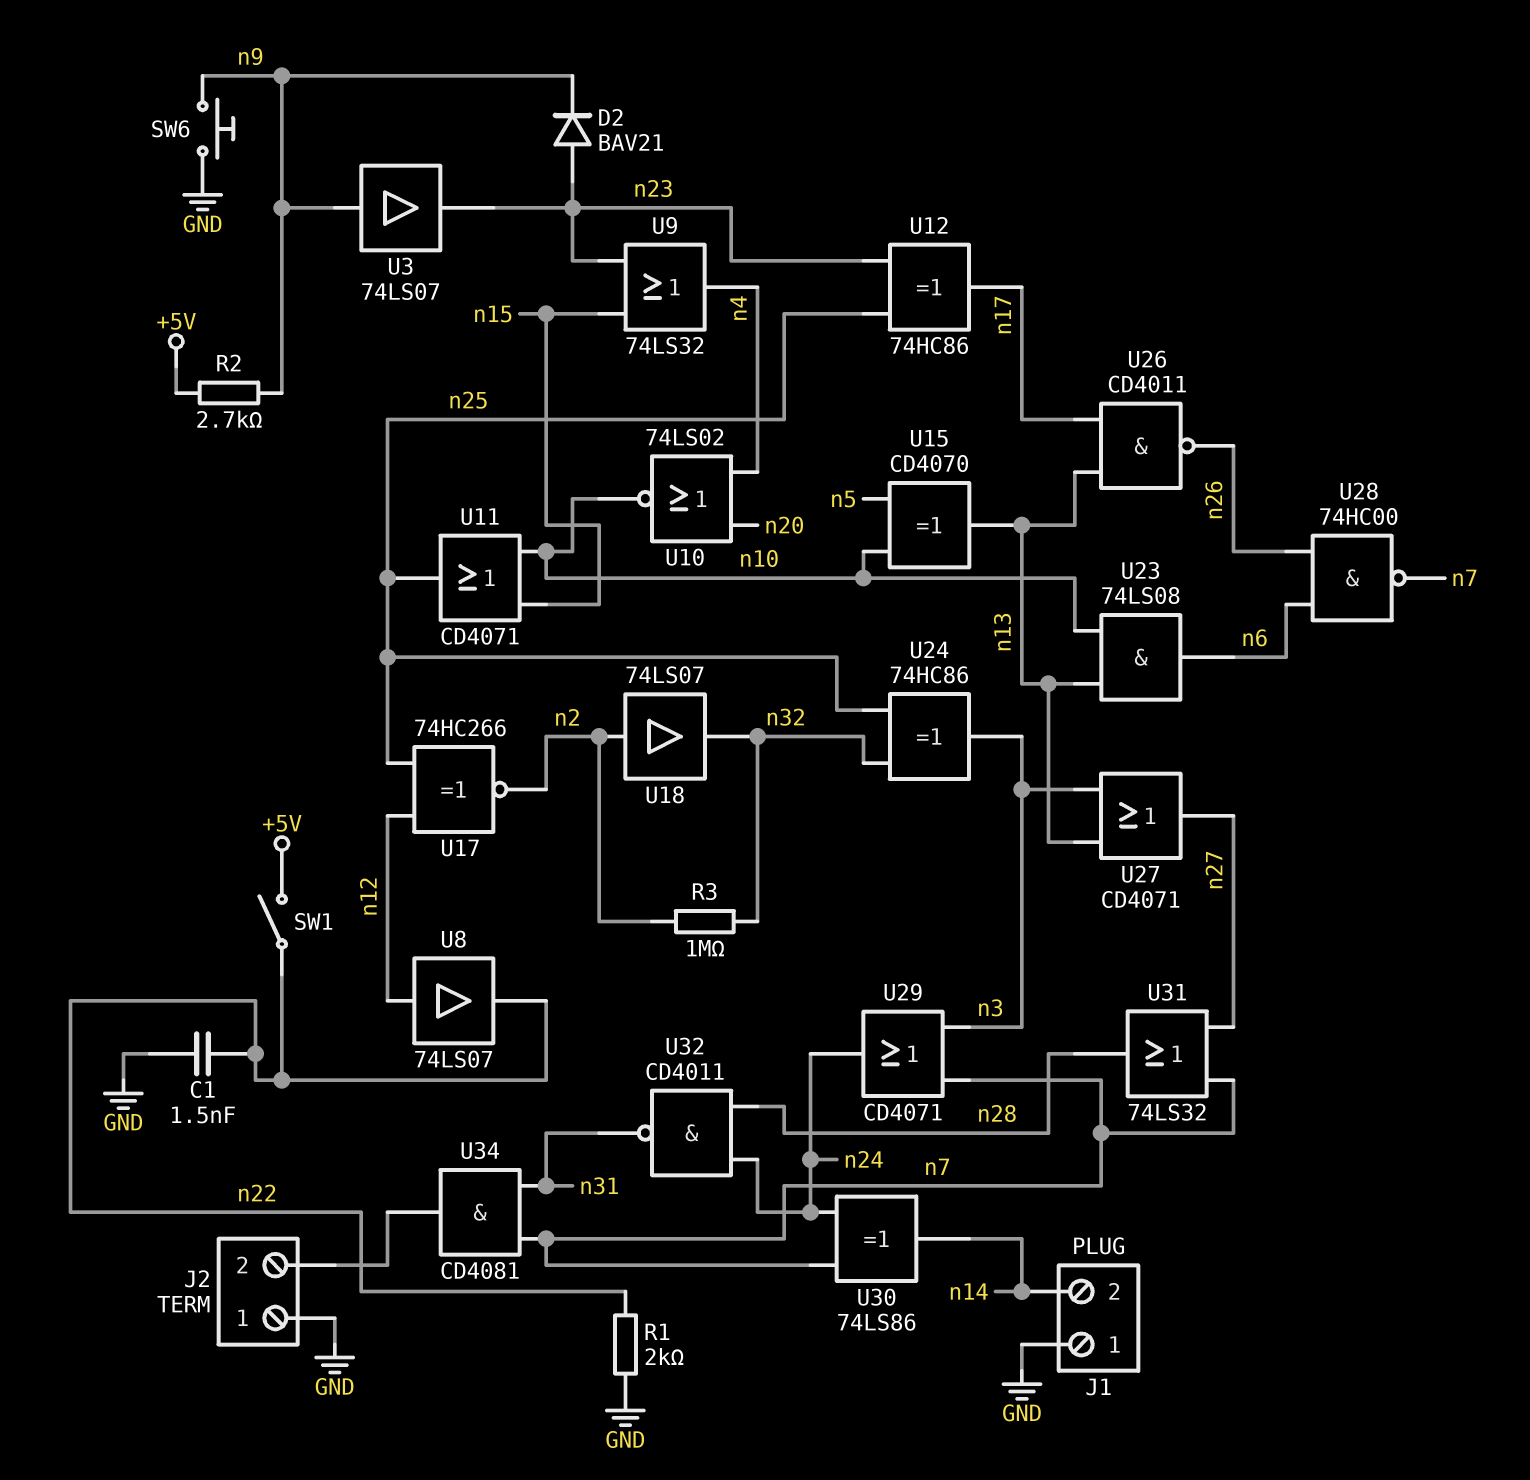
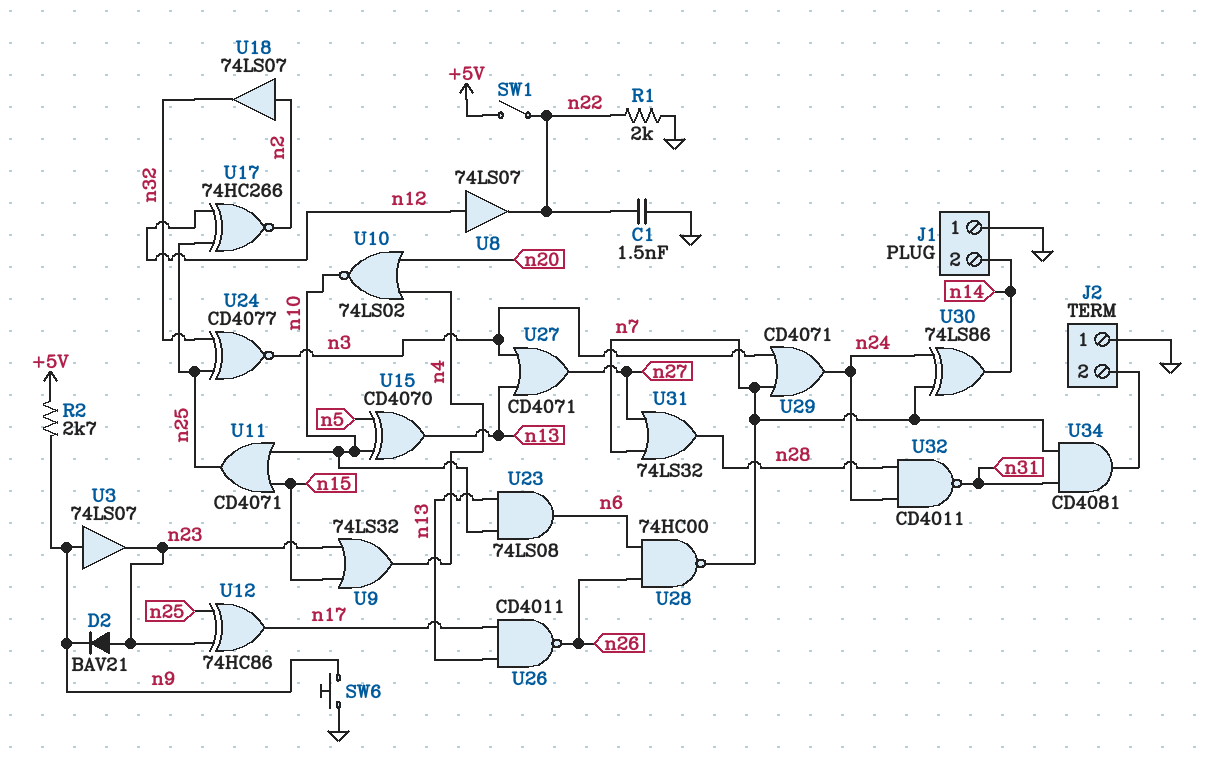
R3: 1M (n2, n32) -> none
U24: XOR 74HC86 (in n25, in n32, out n3) -> XNOR CD4077 (in n25, in n32, out n3)

